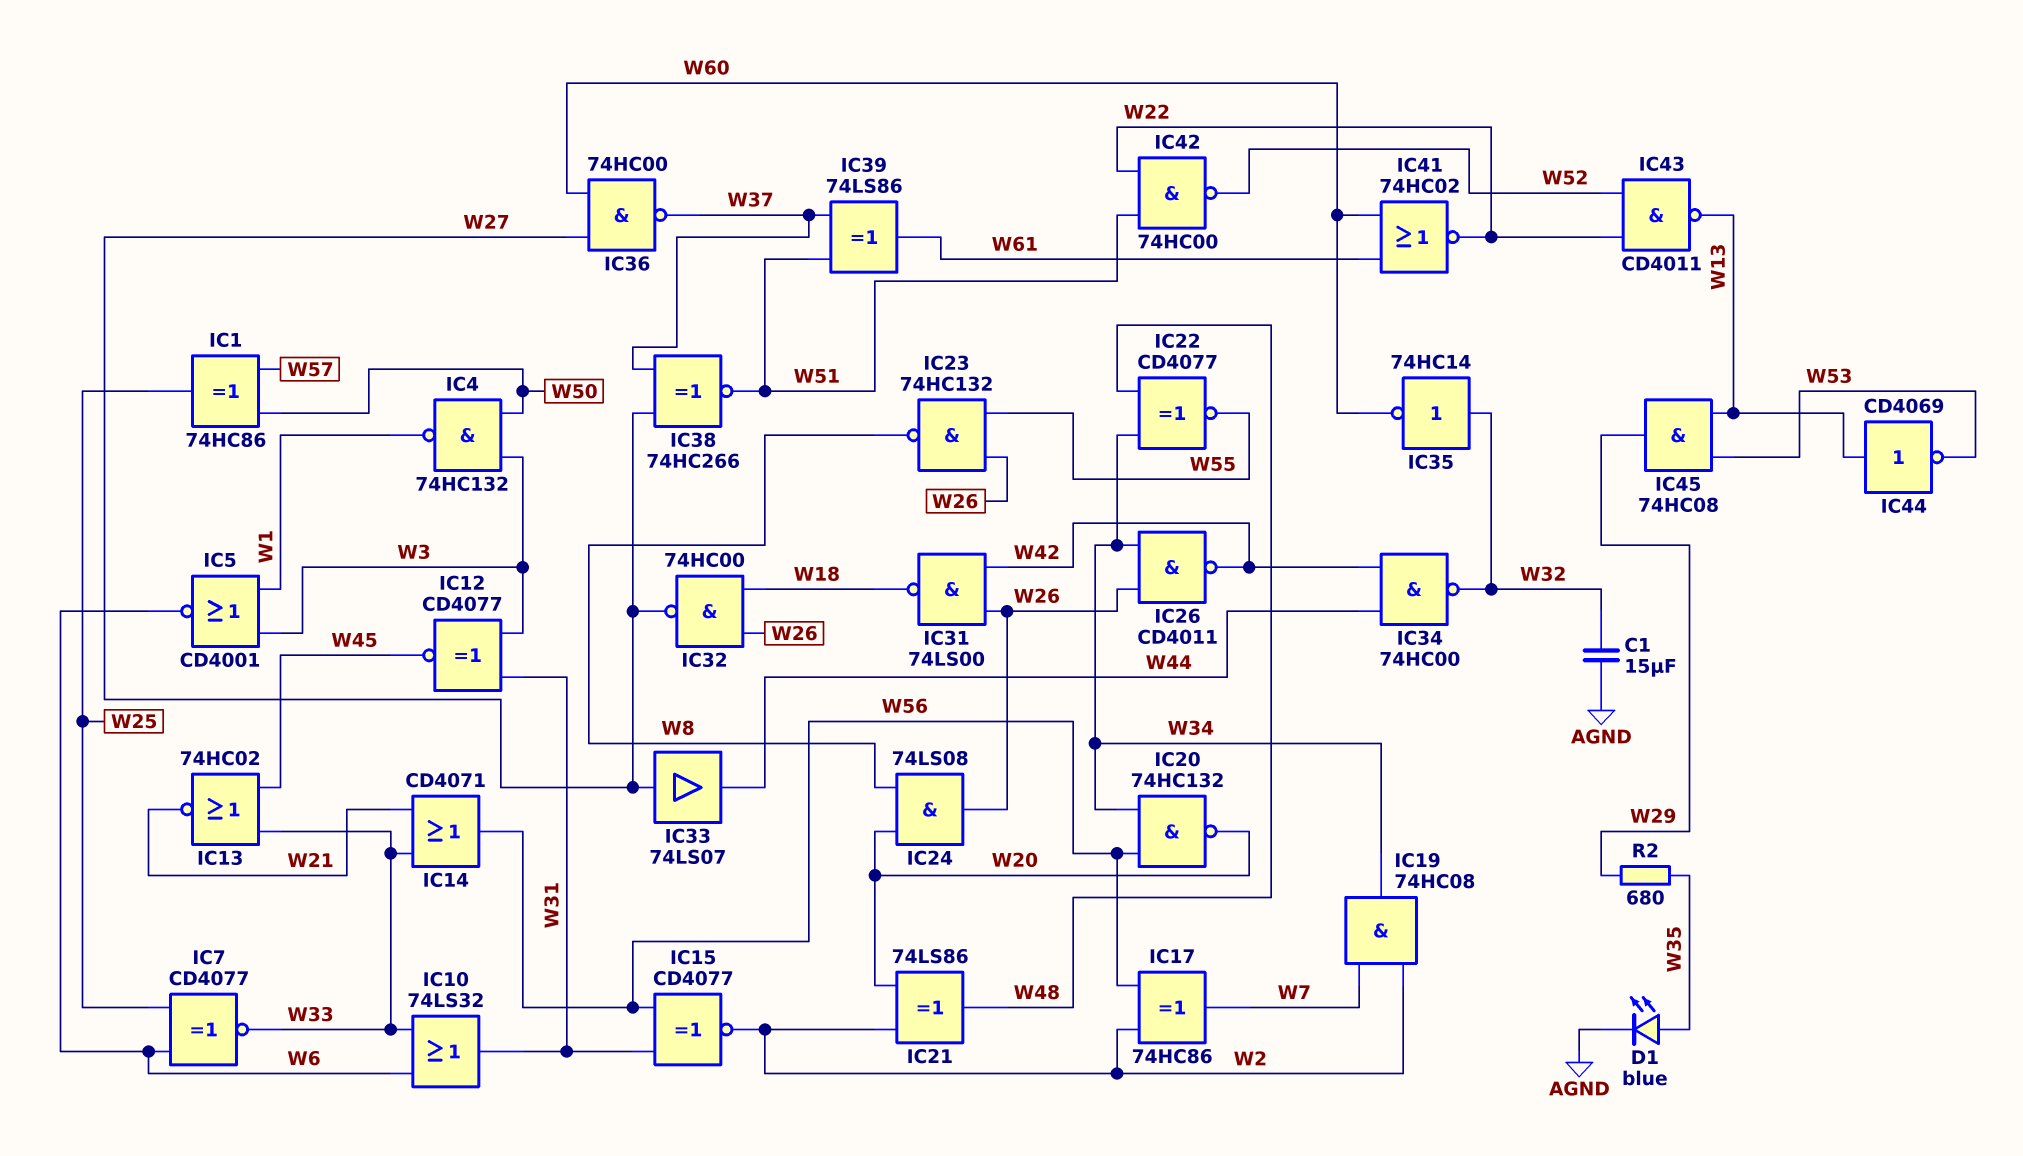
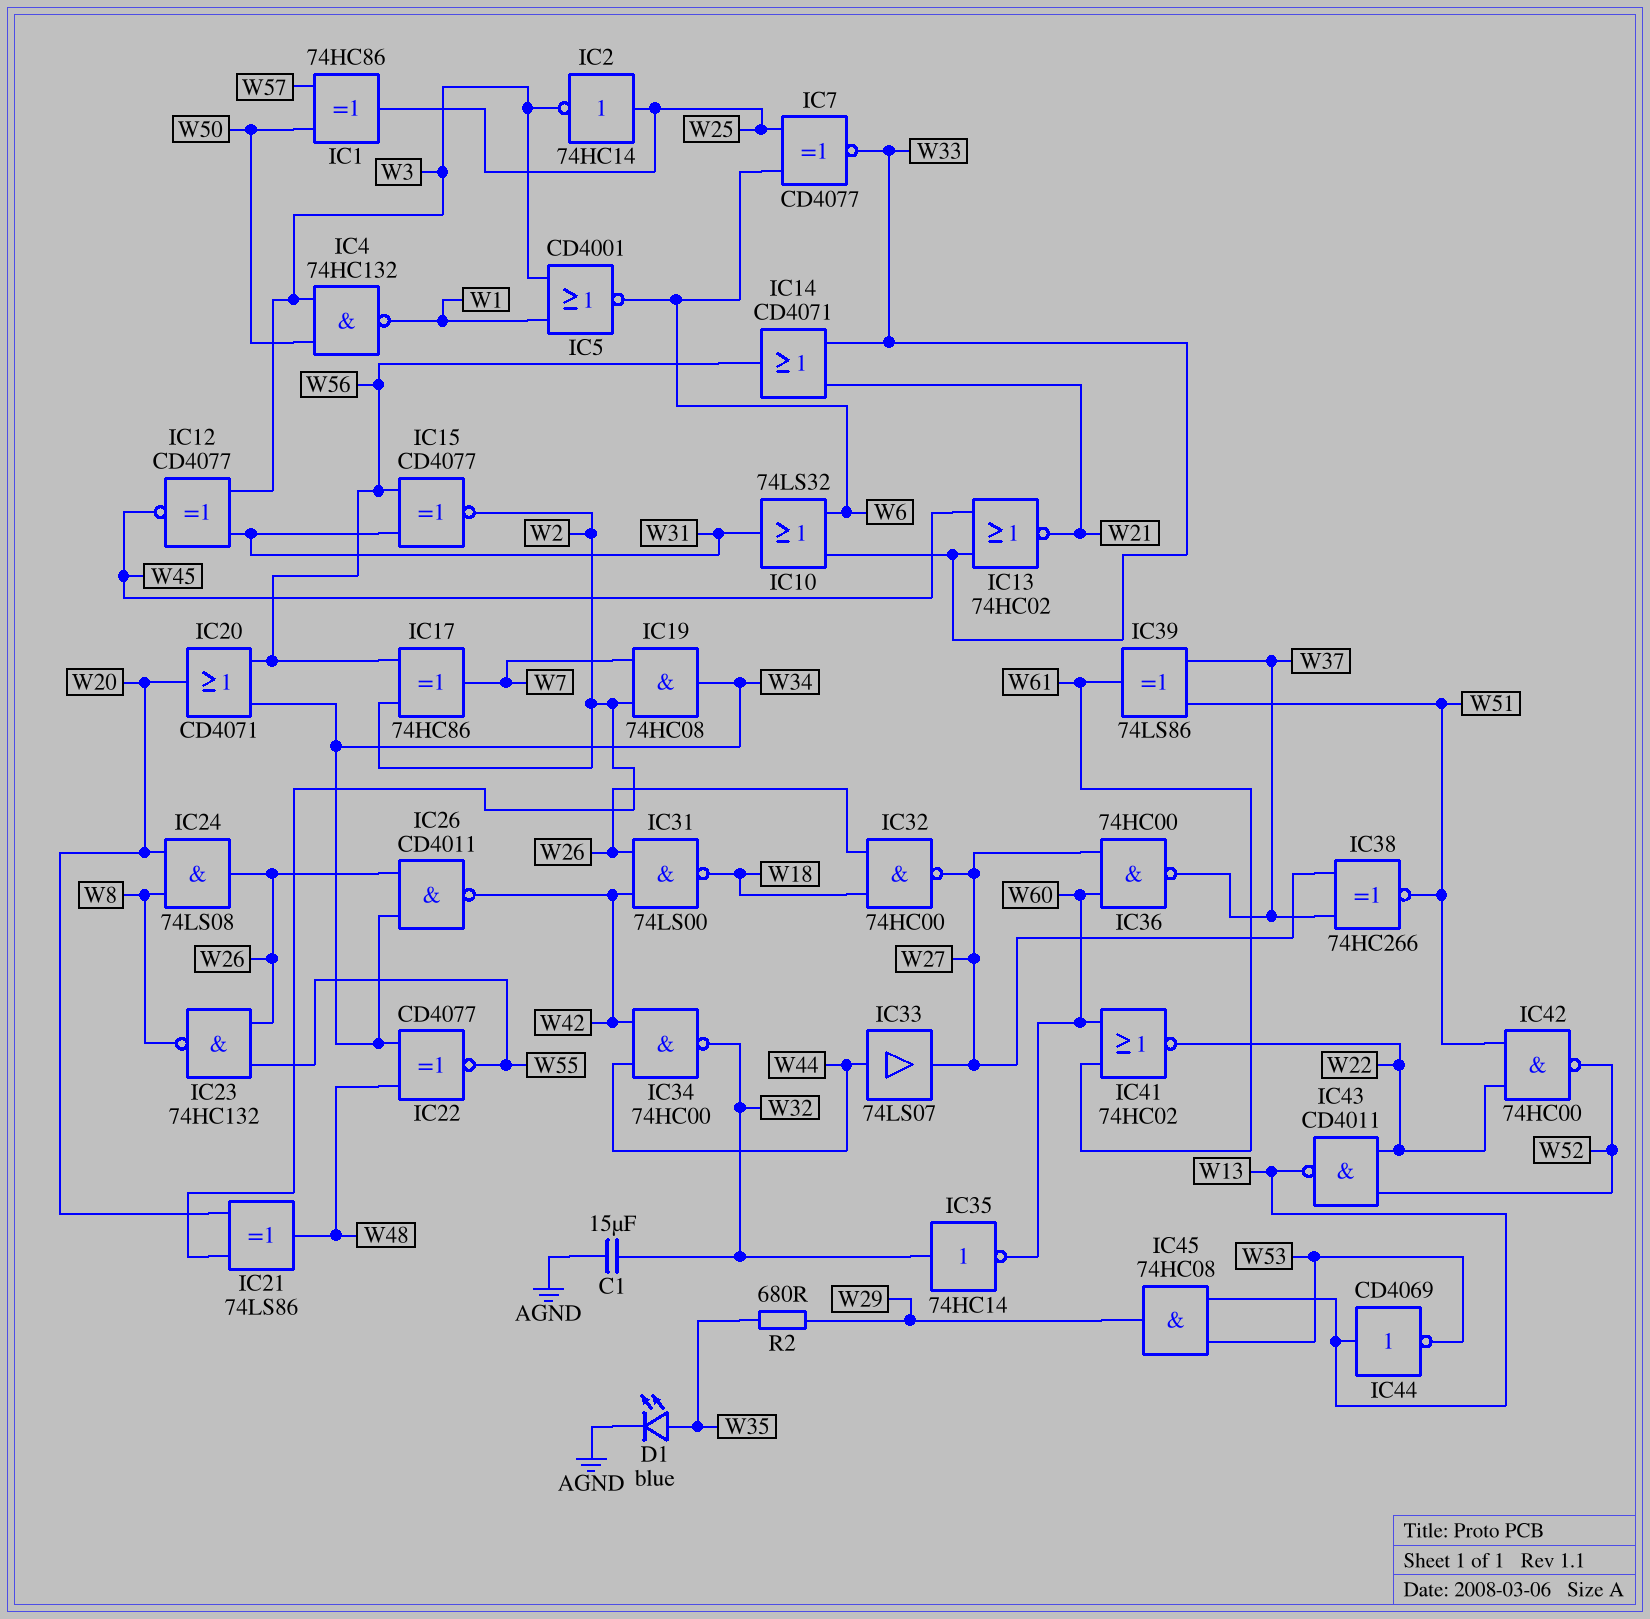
IC2: none -> NOT 74HC14 (in W25, out W3)
IC20: NAND 74HC132 (in W34, in W56, out W20) -> OR CD4071 (in W34, in W56, out W20)
IC33: buffer 74LS07 (in W27, out W44) -> buffer 74LS07 (in W44, out W27)

